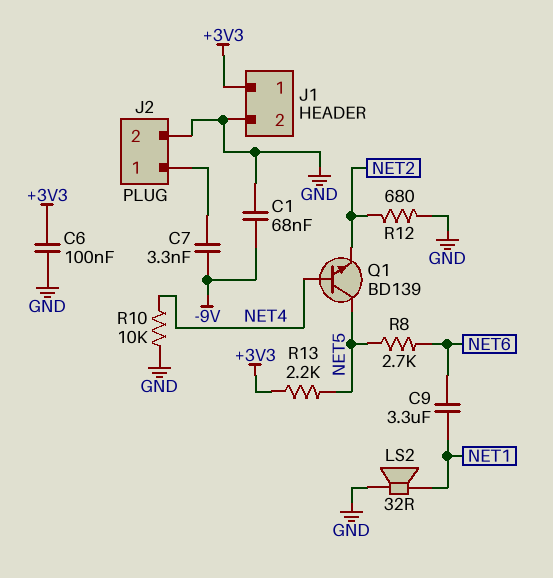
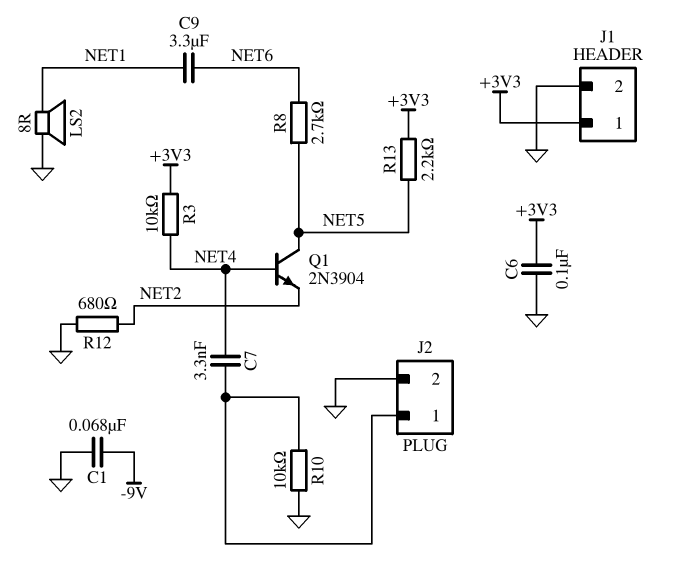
C7: 3.3nF (-9V, J2/1) -> 3.3nF (J2/1, NET4)
LS2: speaker 32R (GND, NET1) -> speaker 8R (GND, NET1)
Q1: NPN BD139 (B NET4, C NET5, E NET2) -> NPN 2N3904 (B NET4, C NET5, E NET2)
R3: none -> 10k (+3V3, NET4)
R10: 10k (GND, NET4) -> 10k (GND, J2/1)

